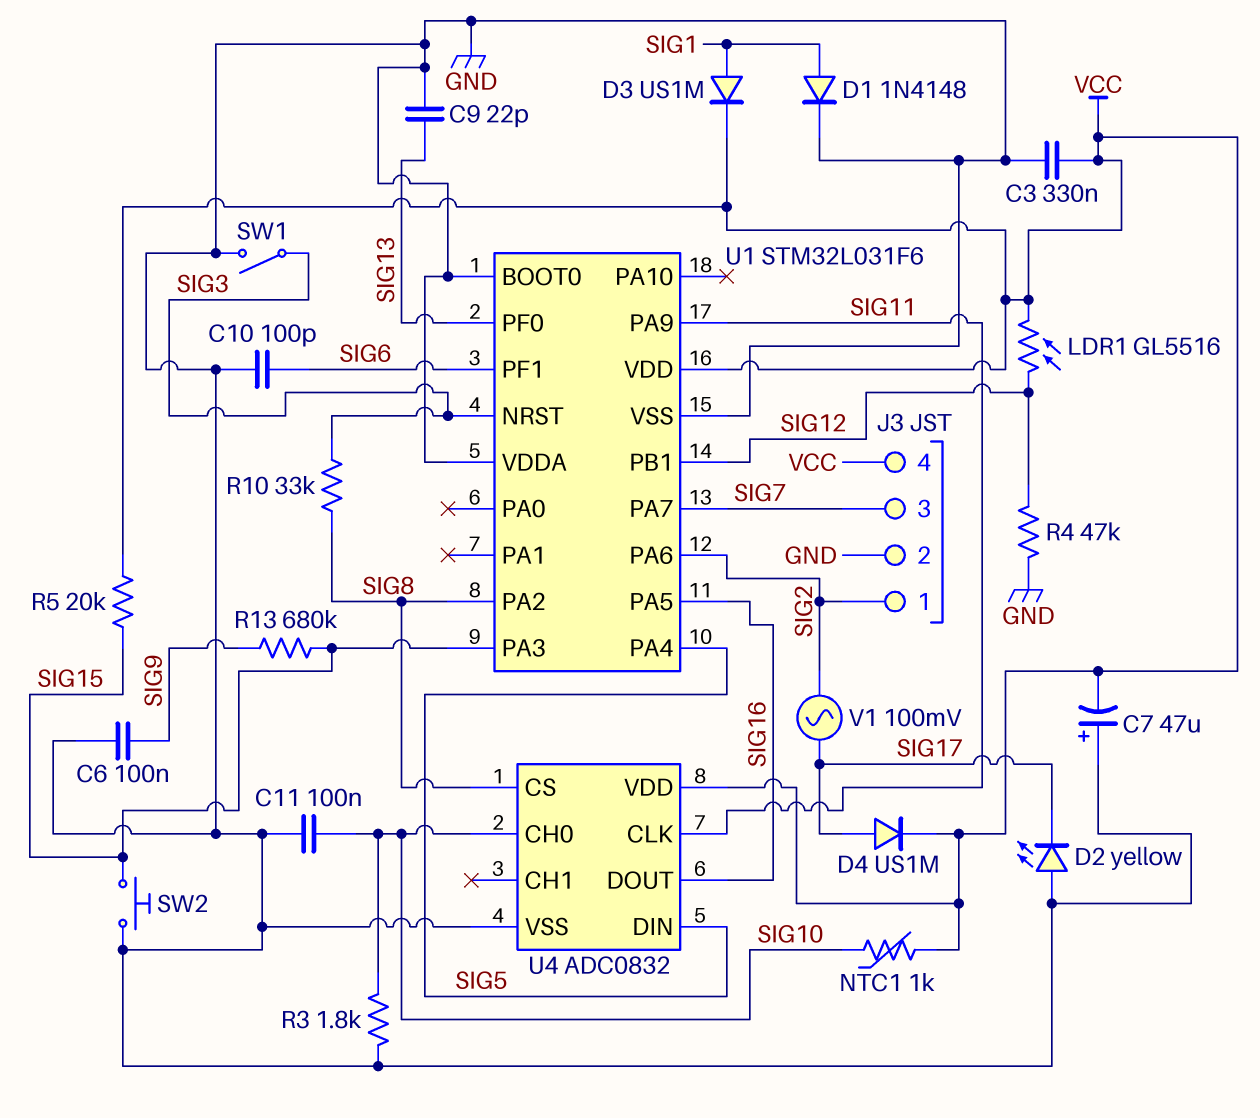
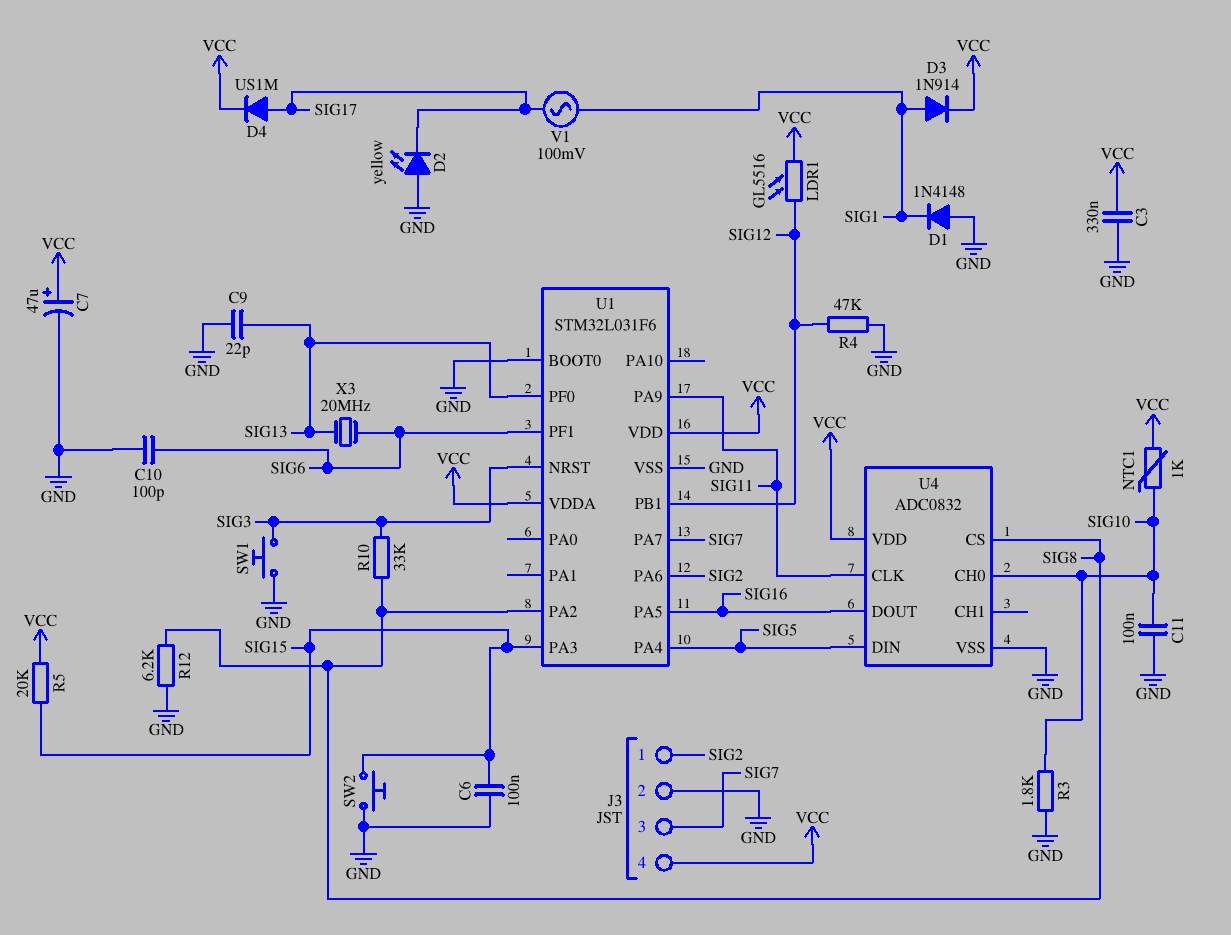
C6: 100nF (GND, SIG9) -> 100nF (GND, SIG15)
C7: 47uF (plus GND, minus VCC) -> 47uF (plus VCC, minus GND)
D1: diode 1N4148 (A SIG1, K GND) -> diode 1N4148 (A GND, K SIG1)
D3: diode US1M (A SIG1, K VCC) -> diode 1N914 (A SIG1, K VCC)
R12: none -> 6.2k (GND, SIG8)
R13: 680k (SIG9, SIG15) -> none
SW1: switch (GND, SIG3) -> button (GND, SIG3)
U1 pin VDDA: GND -> VCC
V1: AC 100mV (SIG2, SIG17) -> AC 100mV (SIG1, SIG17)
X3: none -> 20MHz (SIG6, SIG13)

